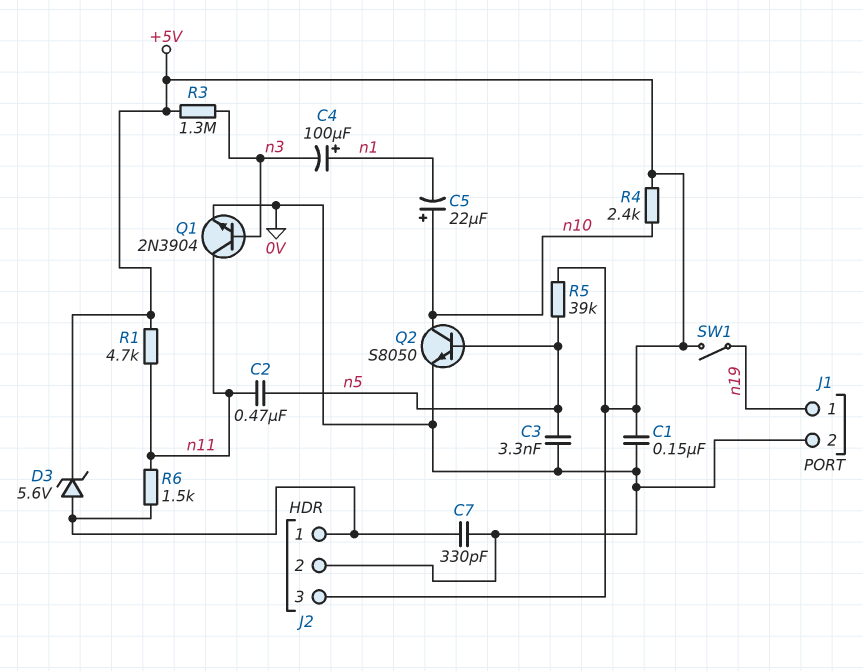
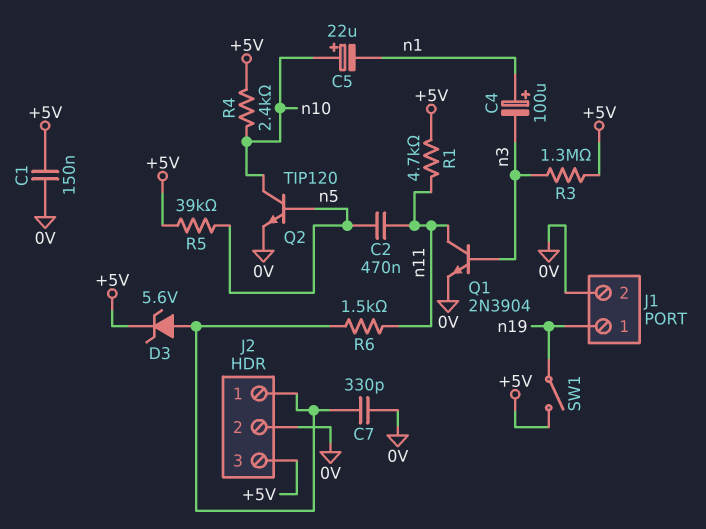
C3: 3.3nF (0V, n5) -> none
Q2: NPN S8050 (B n5, C n10, E 0V) -> NPN TIP120 (B n5, C n10, E 0V)

